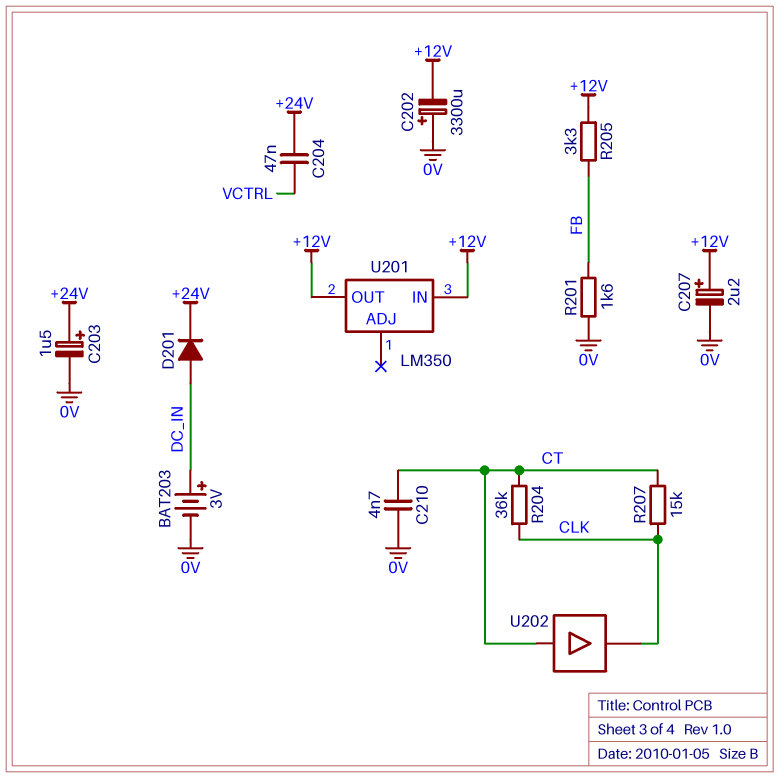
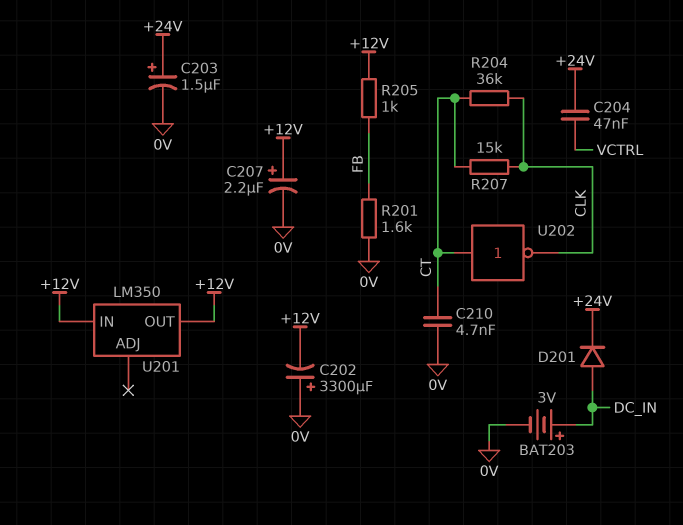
R205: 3.3k (+12V, FB) -> 1k (+12V, FB)
U202: buffer (in CT, out CLK) -> NOT (in CT, out CLK)

